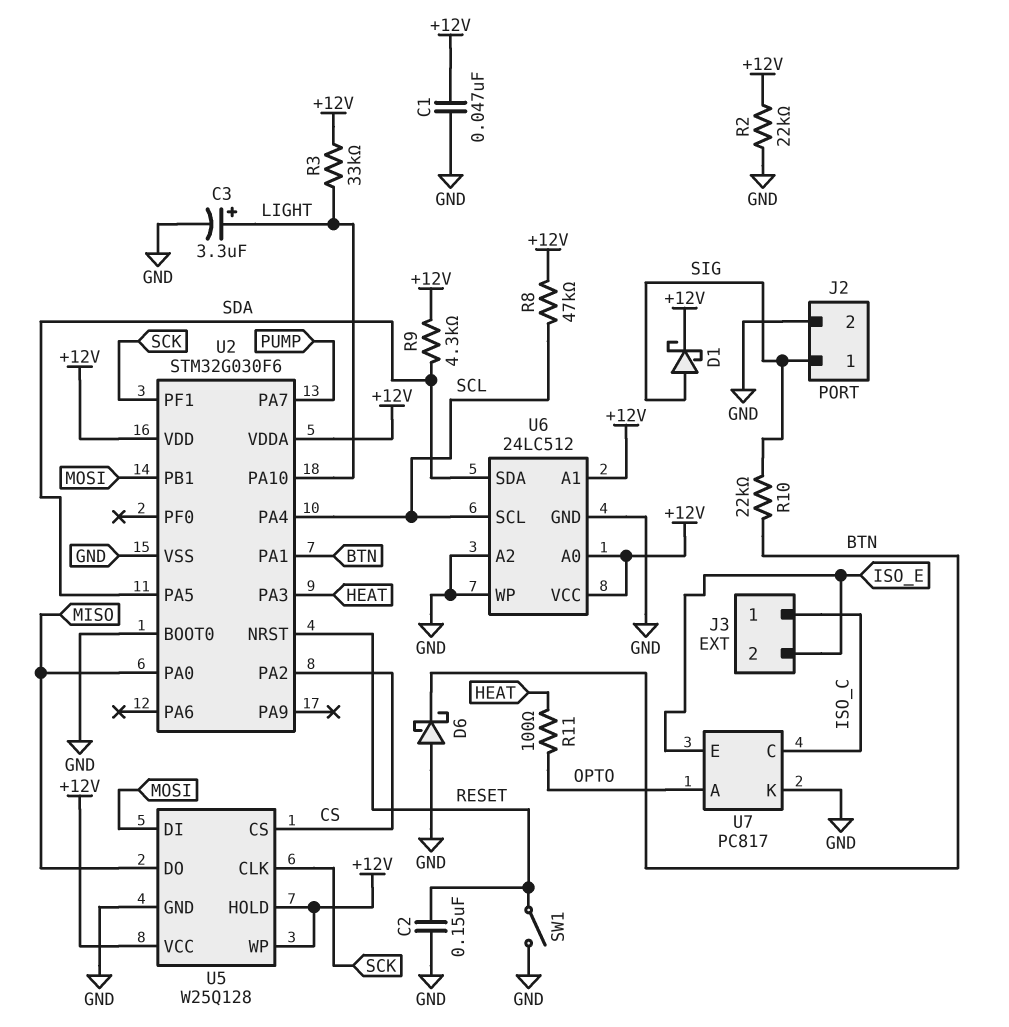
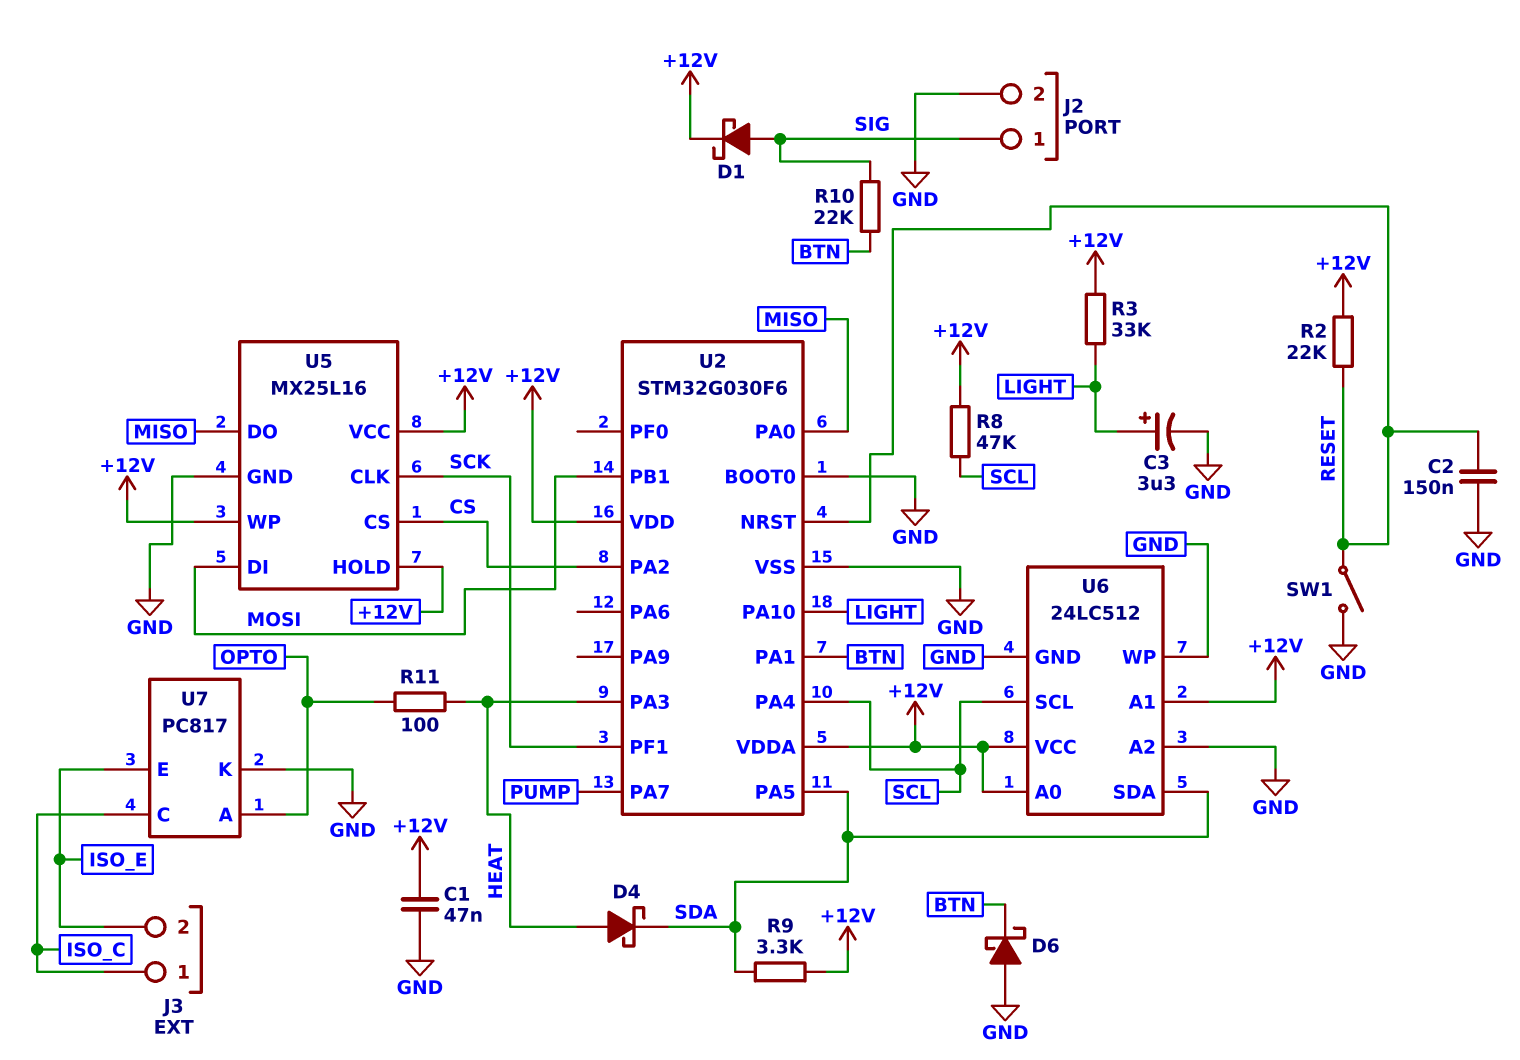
D4: none -> schottky (A HEAT, K SDA)
R2: 22k (+12V, GND) -> 22k (+12V, RESET)
R9: 4.3k (+12V, SDA) -> 3.3k (+12V, SDA)
U5: W25Q128 -> MX25L16

